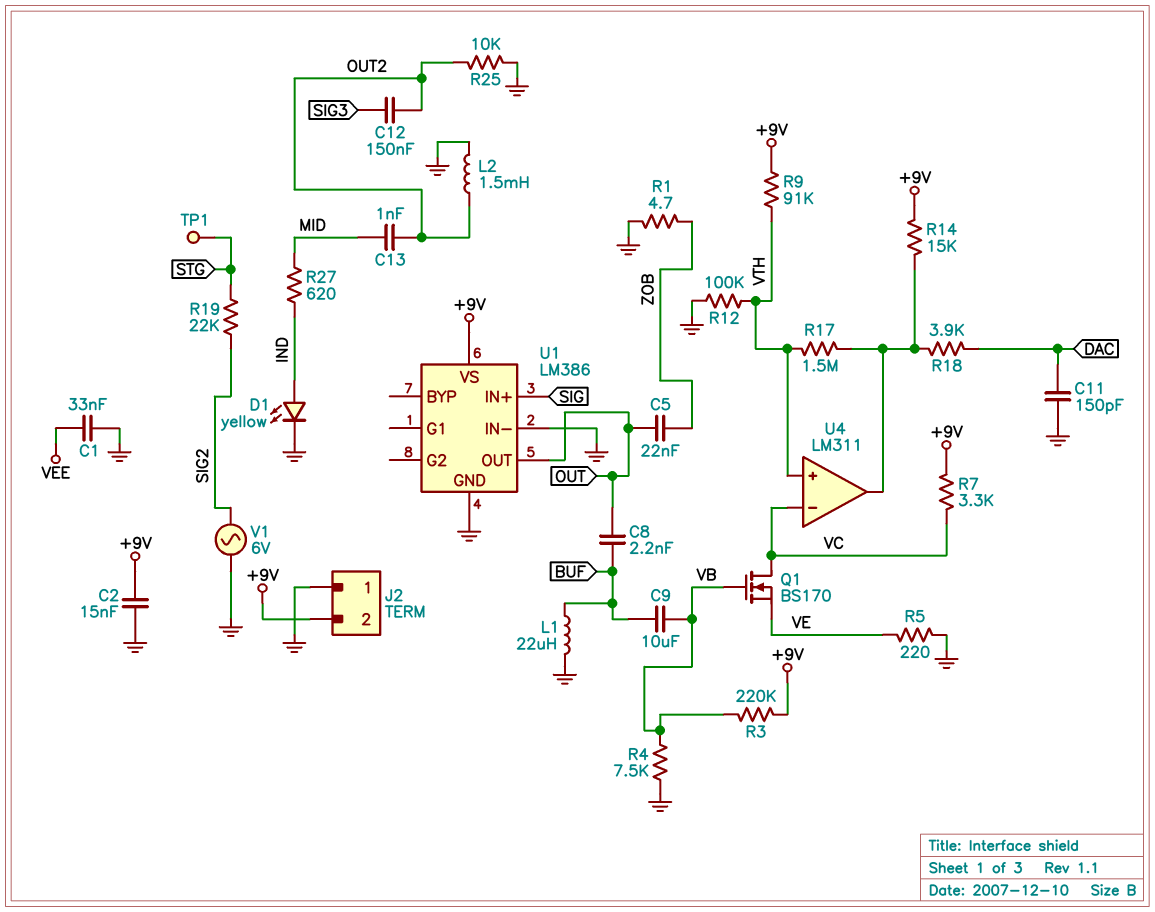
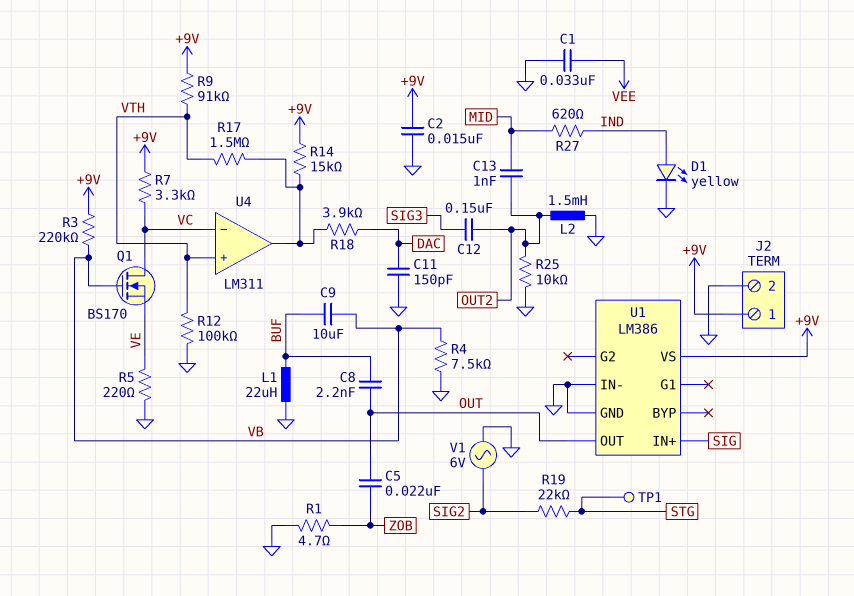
J2 pin 1: GND -> +9V
J2 pin 2: +9V -> GND

